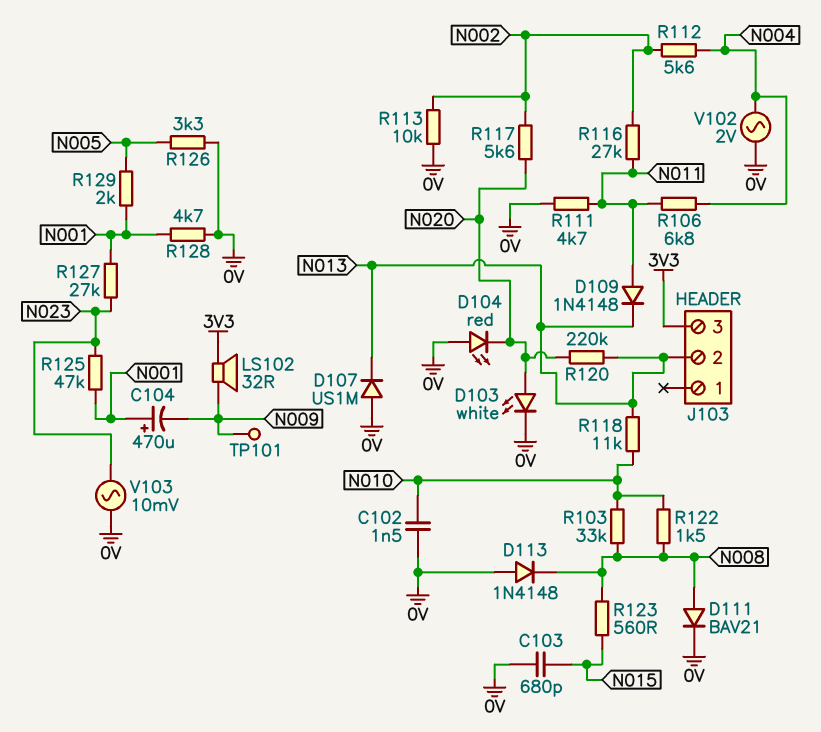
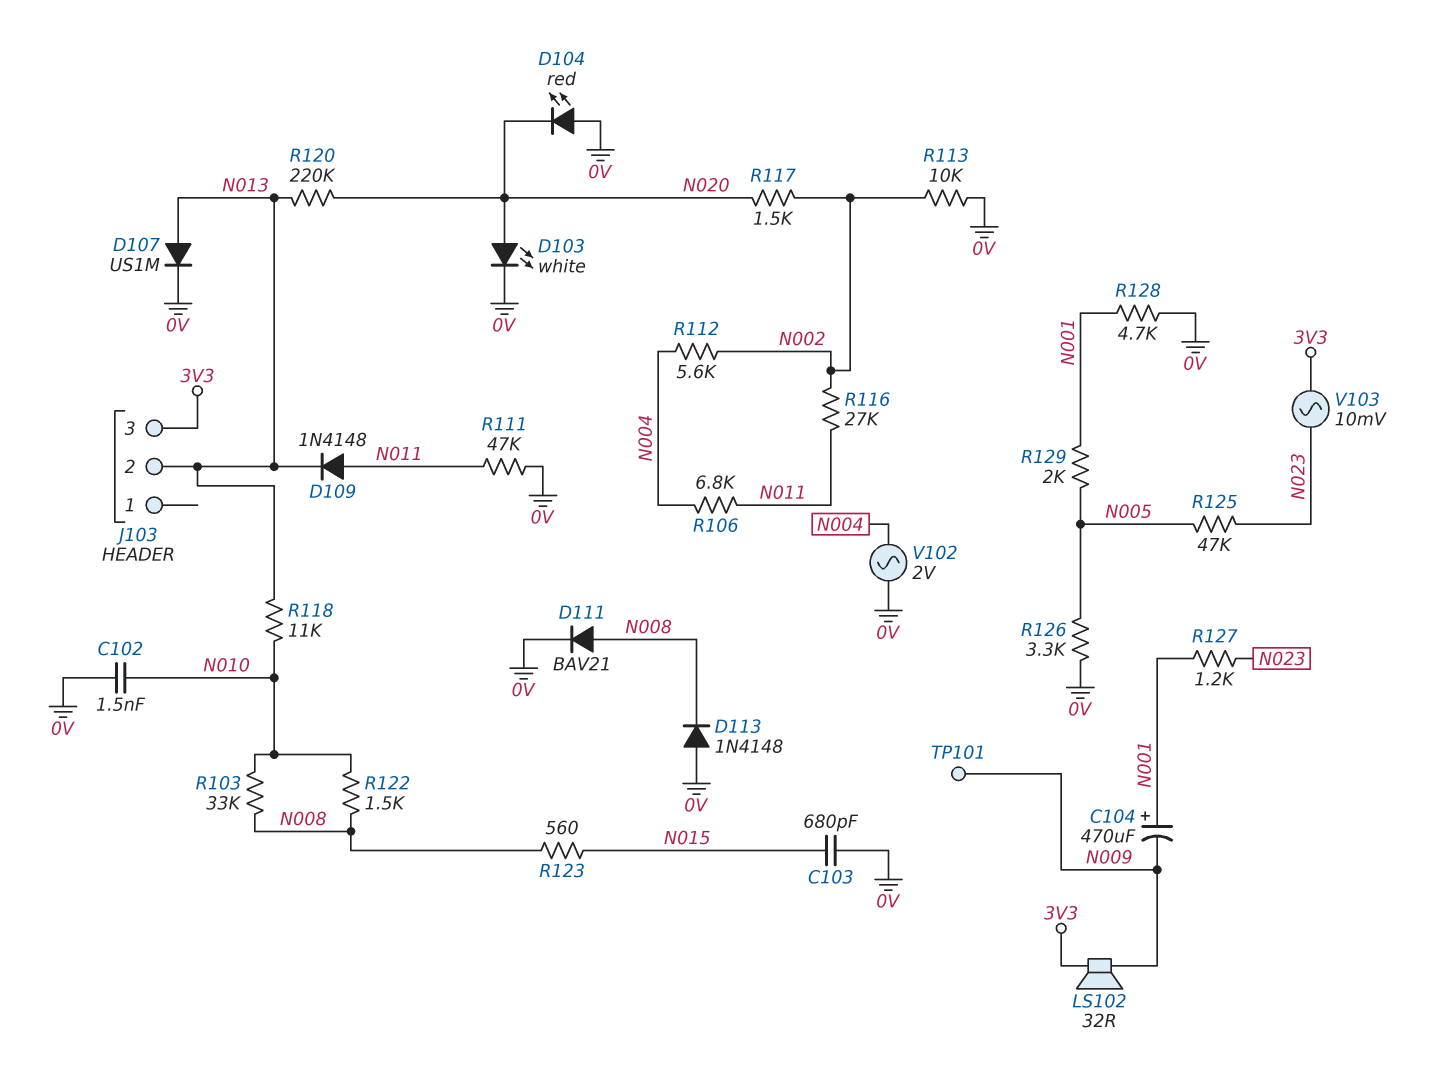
D107: diode US1M (A 0V, K N013) -> diode US1M (A N013, K 0V)
R111: 4.7k (0V, N011) -> 47k (0V, N011)
R117: 5.6k (N002, N020) -> 1.5k (N002, N020)
R125: 47k (N001, N023) -> 47k (N005, N023)
R127: 27k (N001, N023) -> 1.2k (N001, N023)
V103: AC 10mV (0V, N023) -> AC 10mV (3V3, N023)

